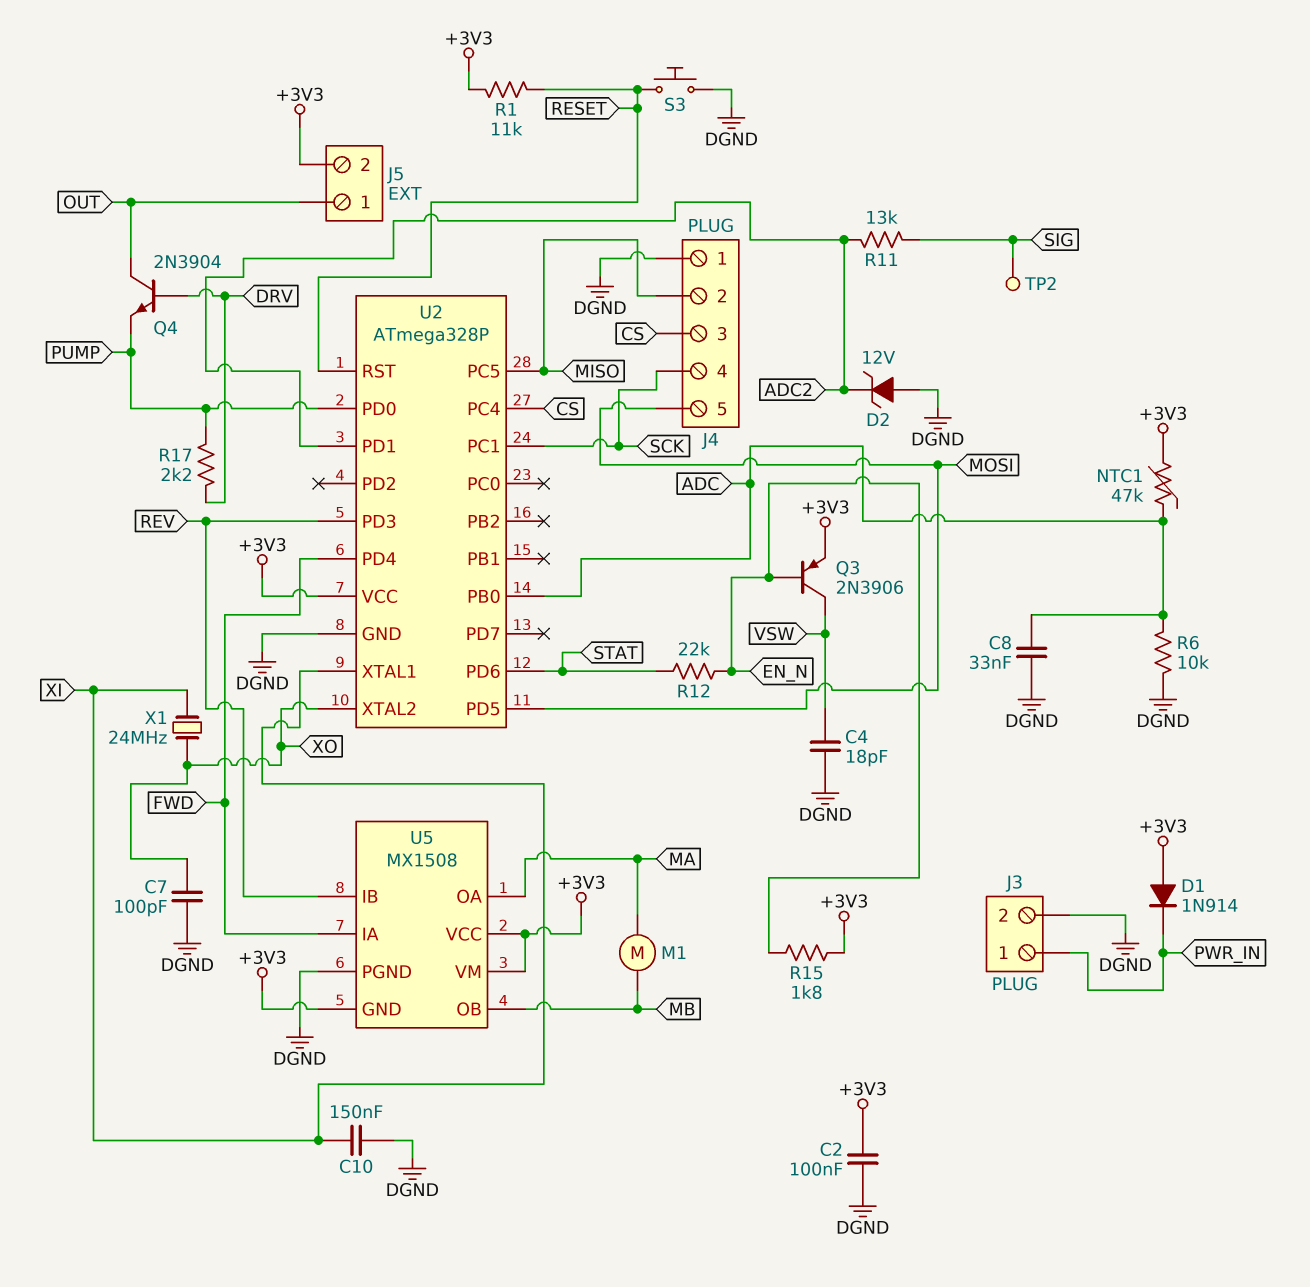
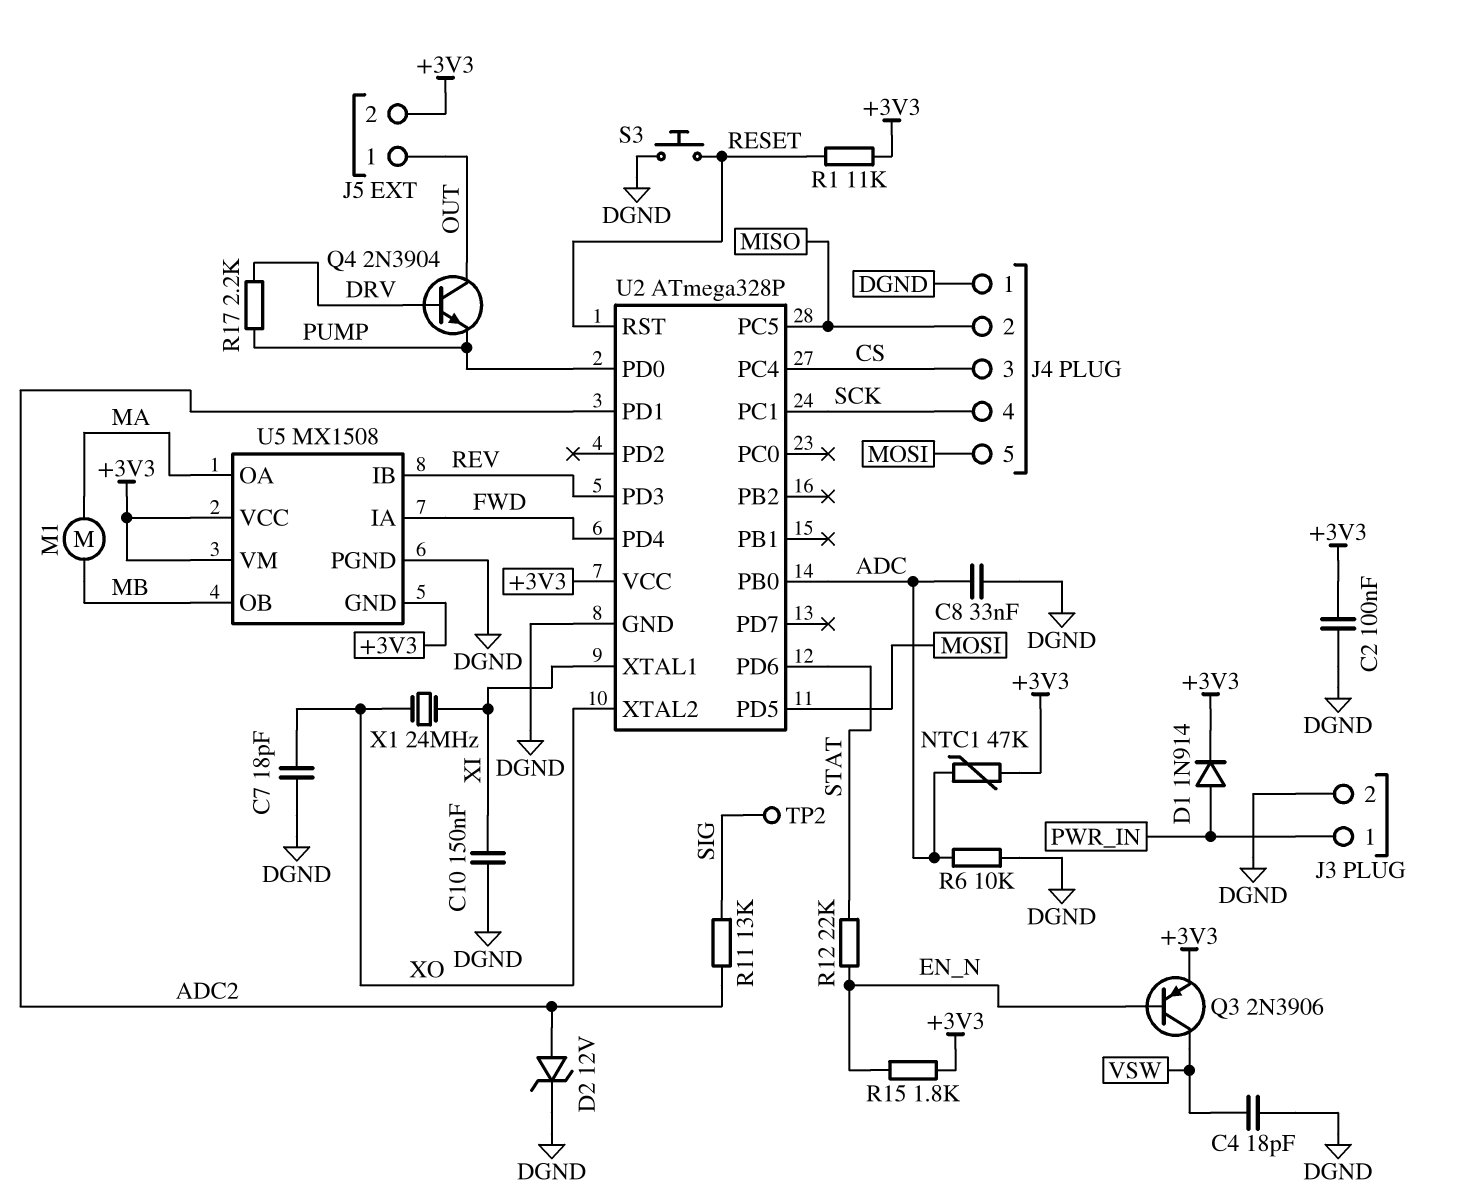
C7: 100pF (DGND, XO) -> 18pF (DGND, XO)
D1: diode 1N914 (A +3V3, K PWR_IN) -> diode 1N914 (A PWR_IN, K +3V3)
D2: zener 12V (A DGND, K ADC2) -> zener 12V (A ADC2, K DGND)

